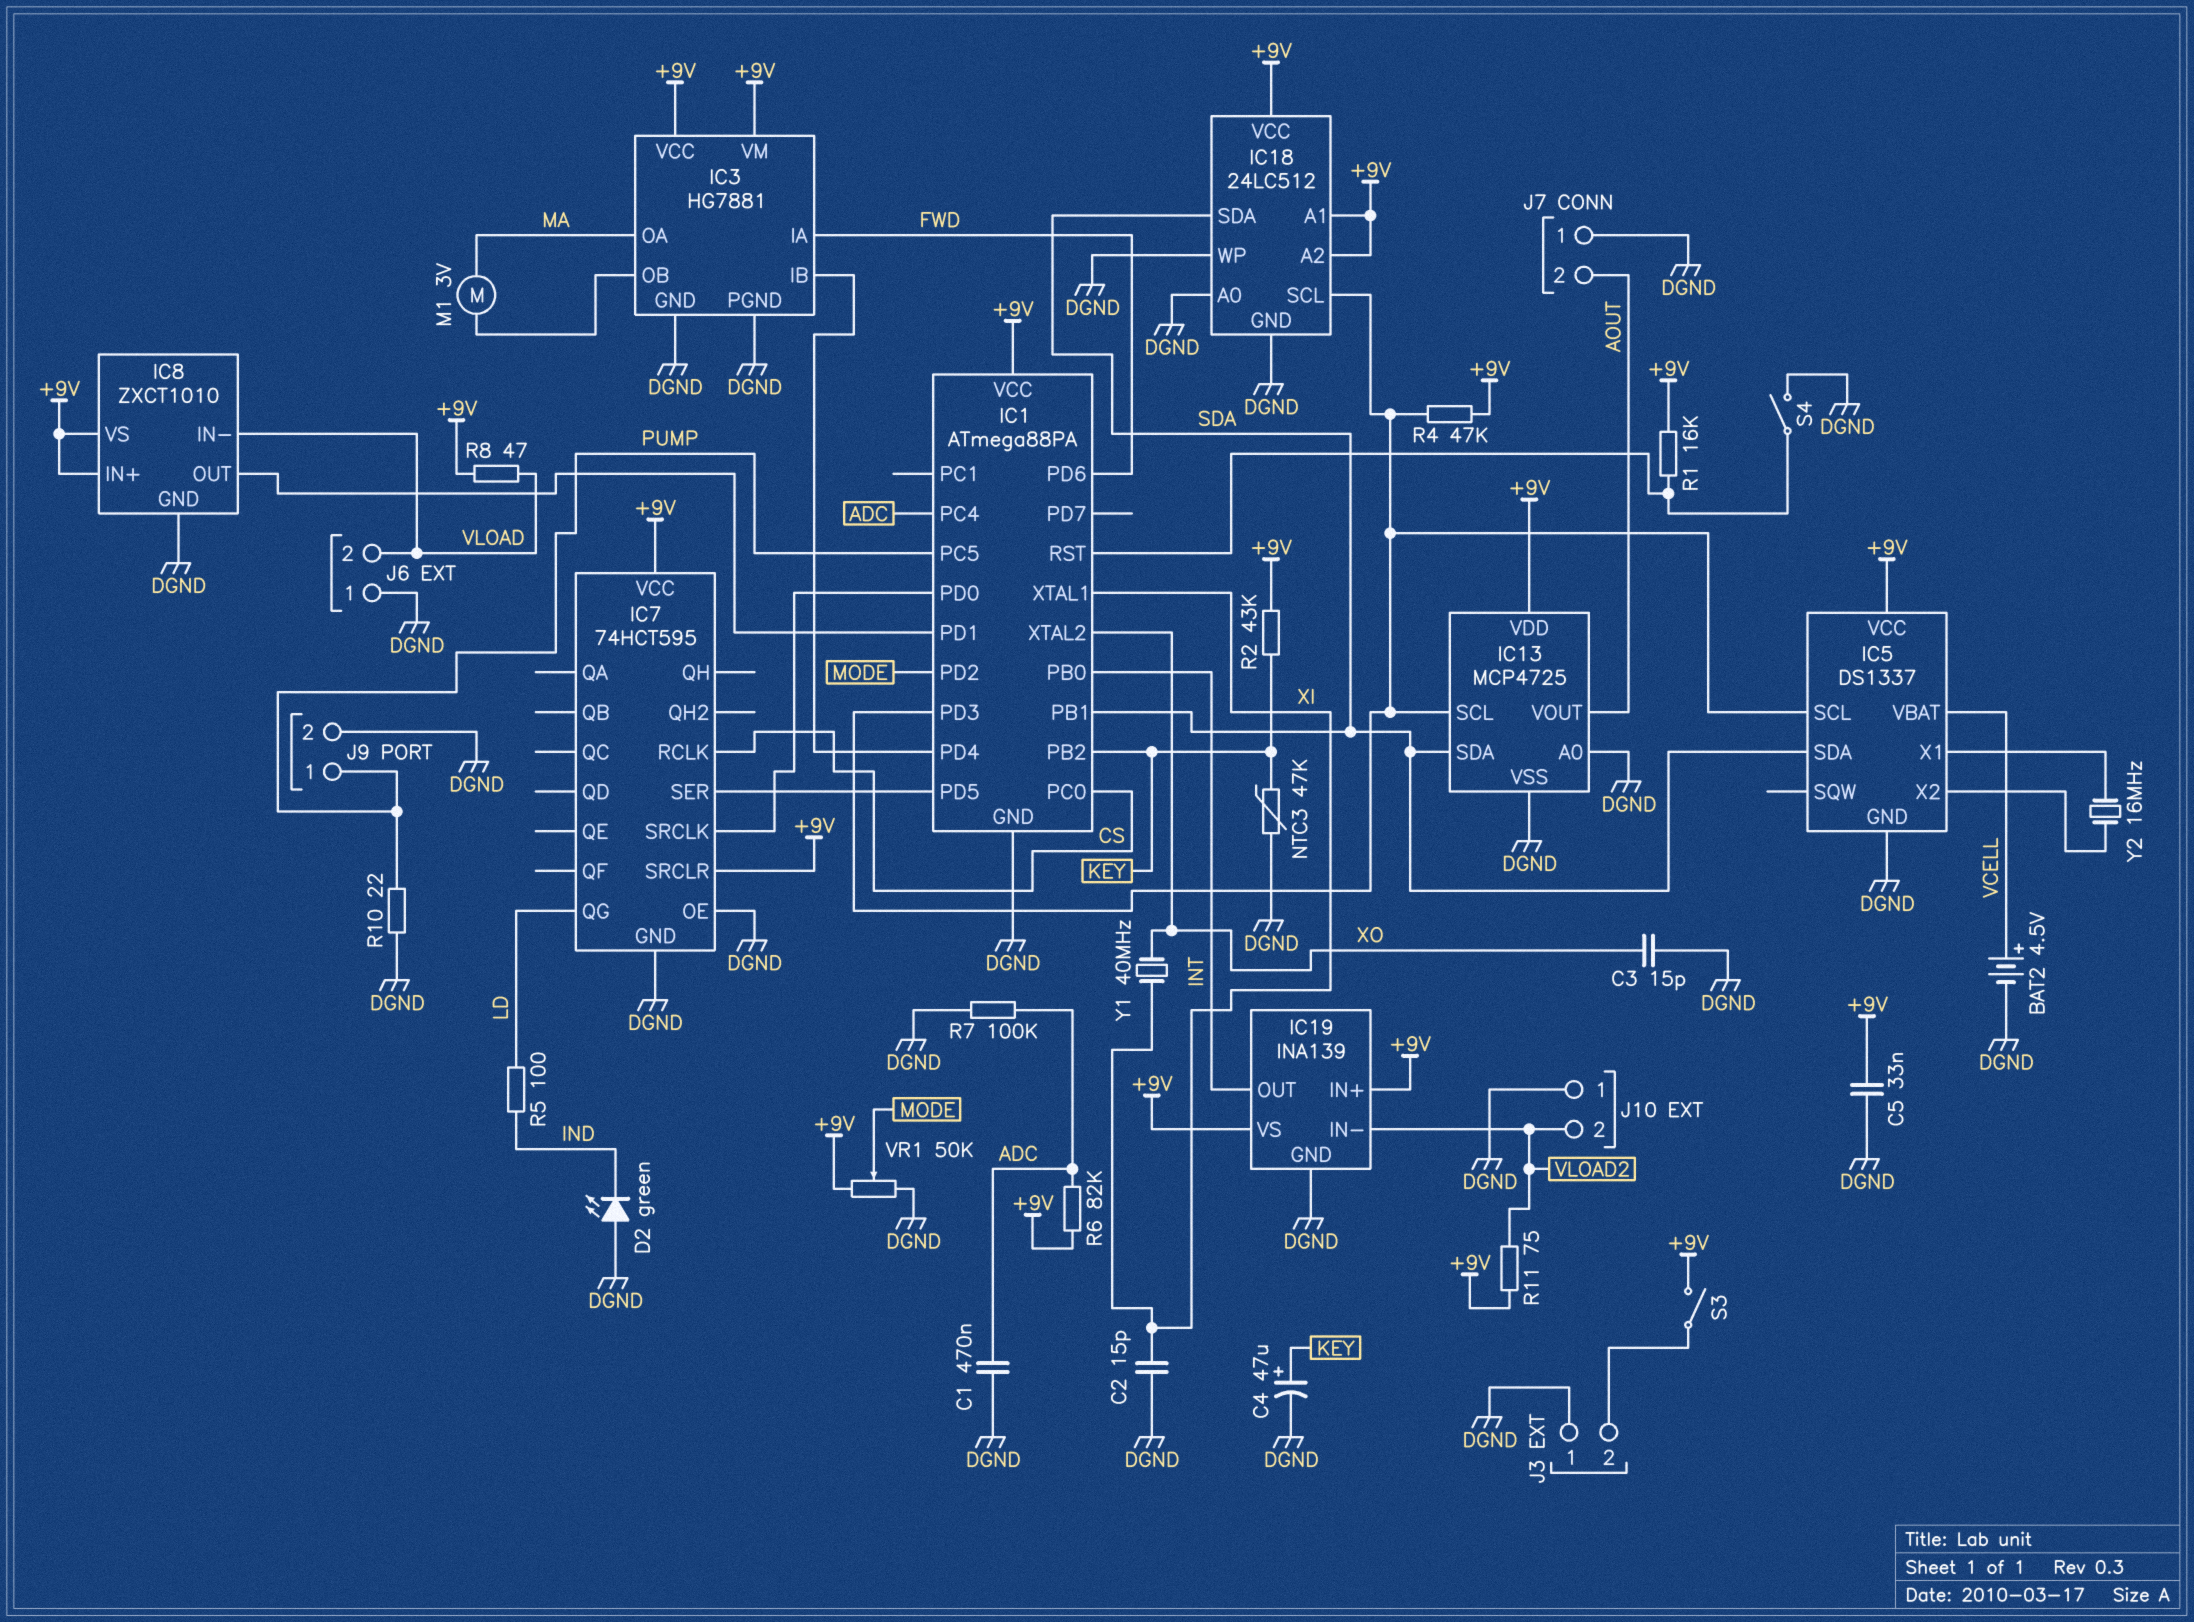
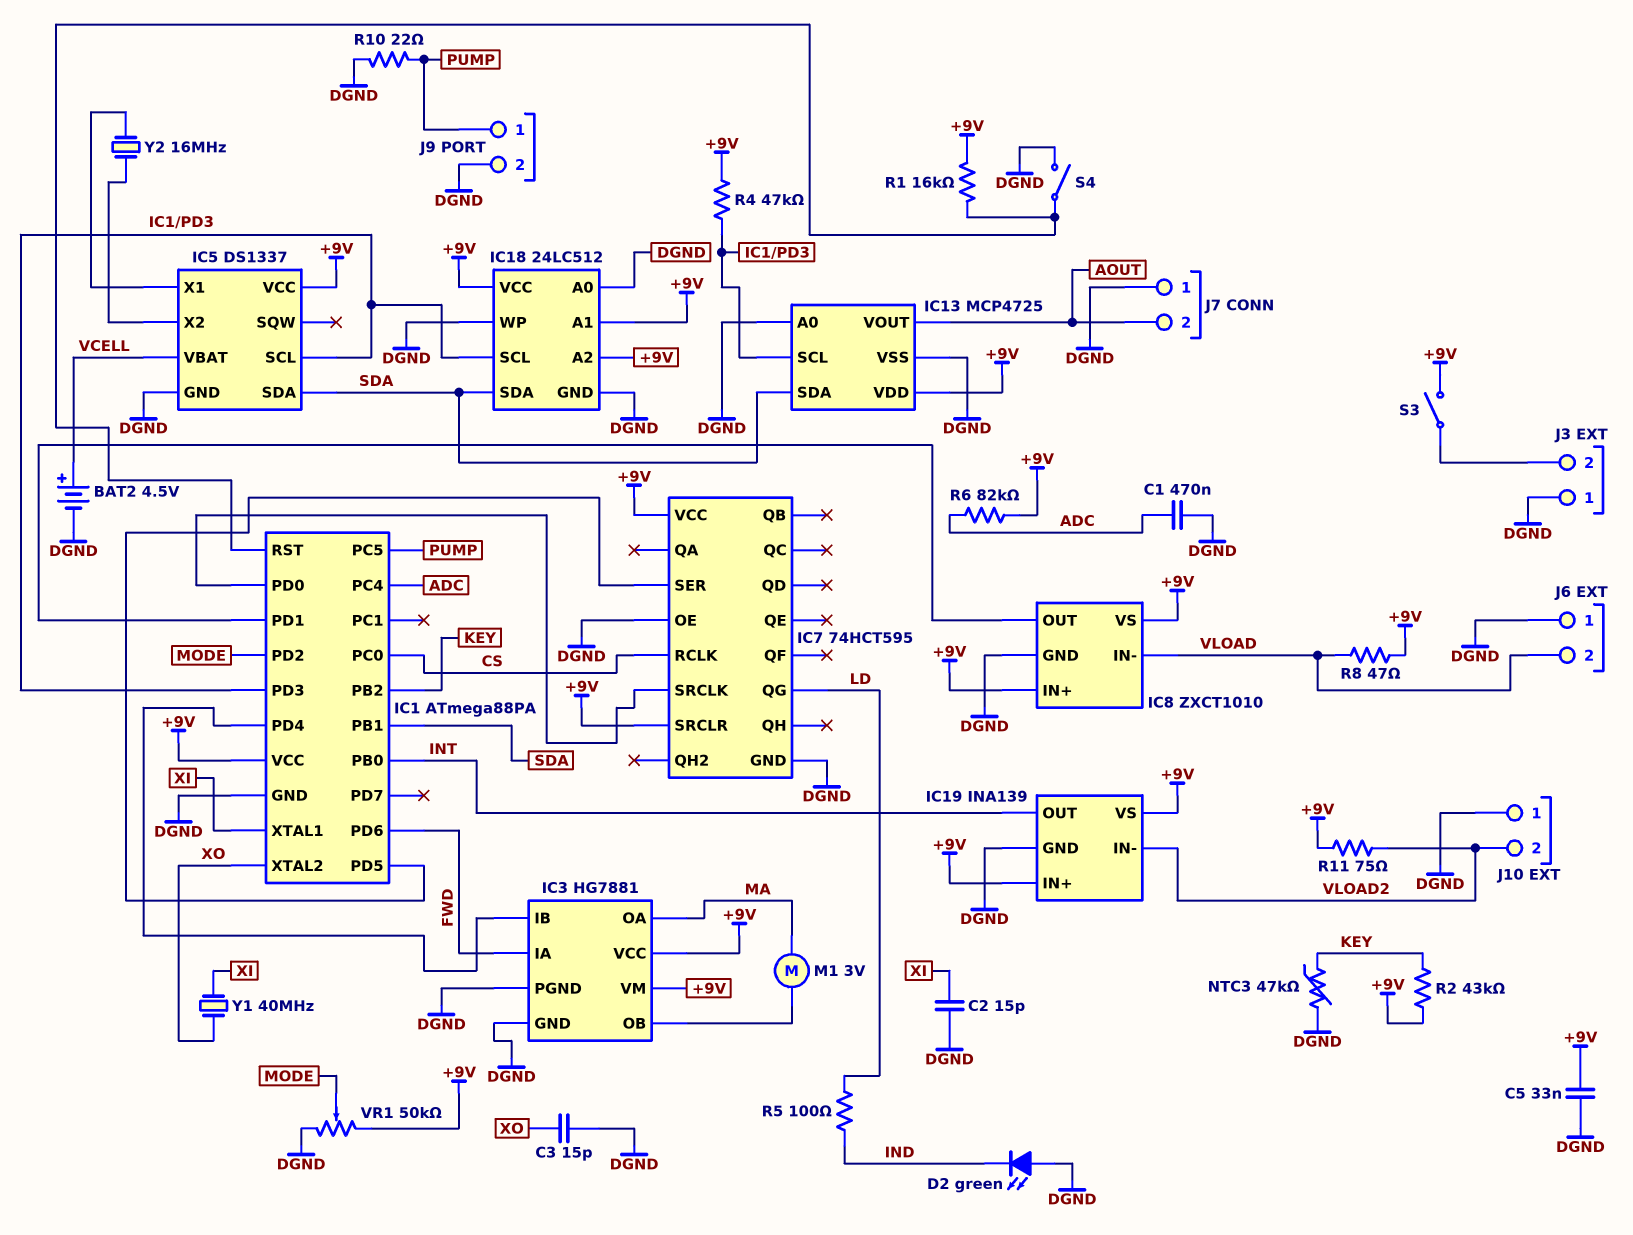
C4: 47uF (plus KEY, minus DGND) -> none
R7: 100k (ADC, DGND) -> none

